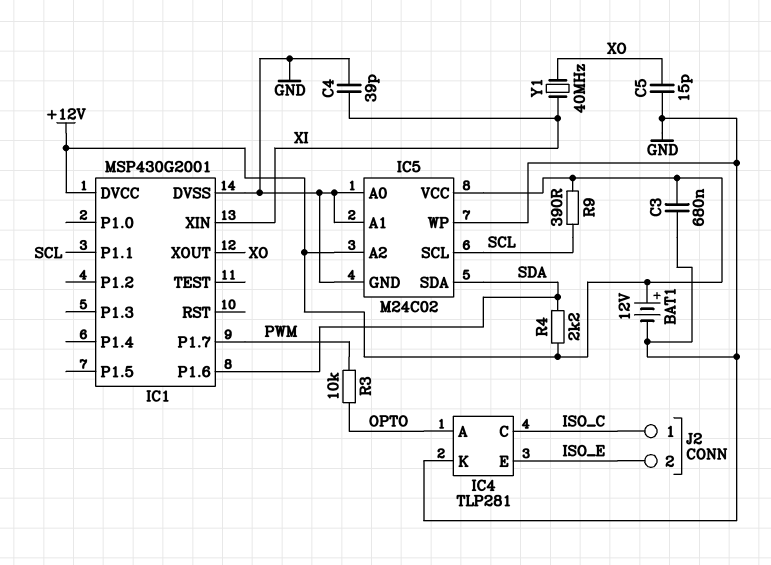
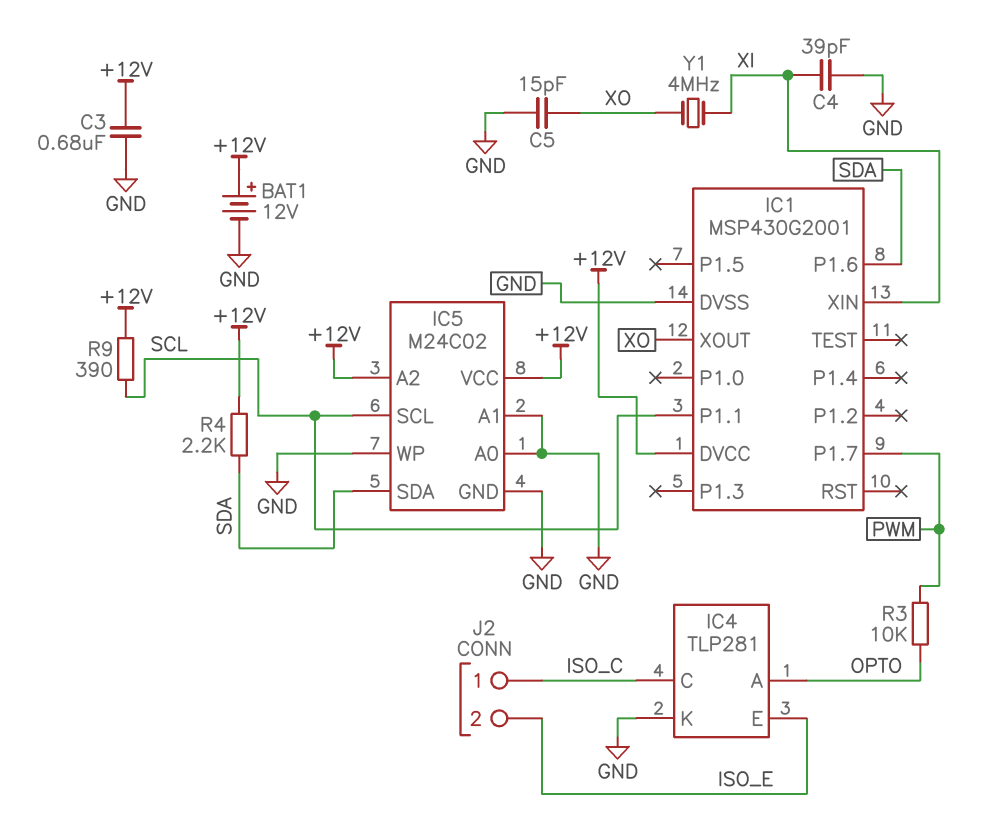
Y1: 40MHz (XI, XO) -> 4MHz (XI, XO)

